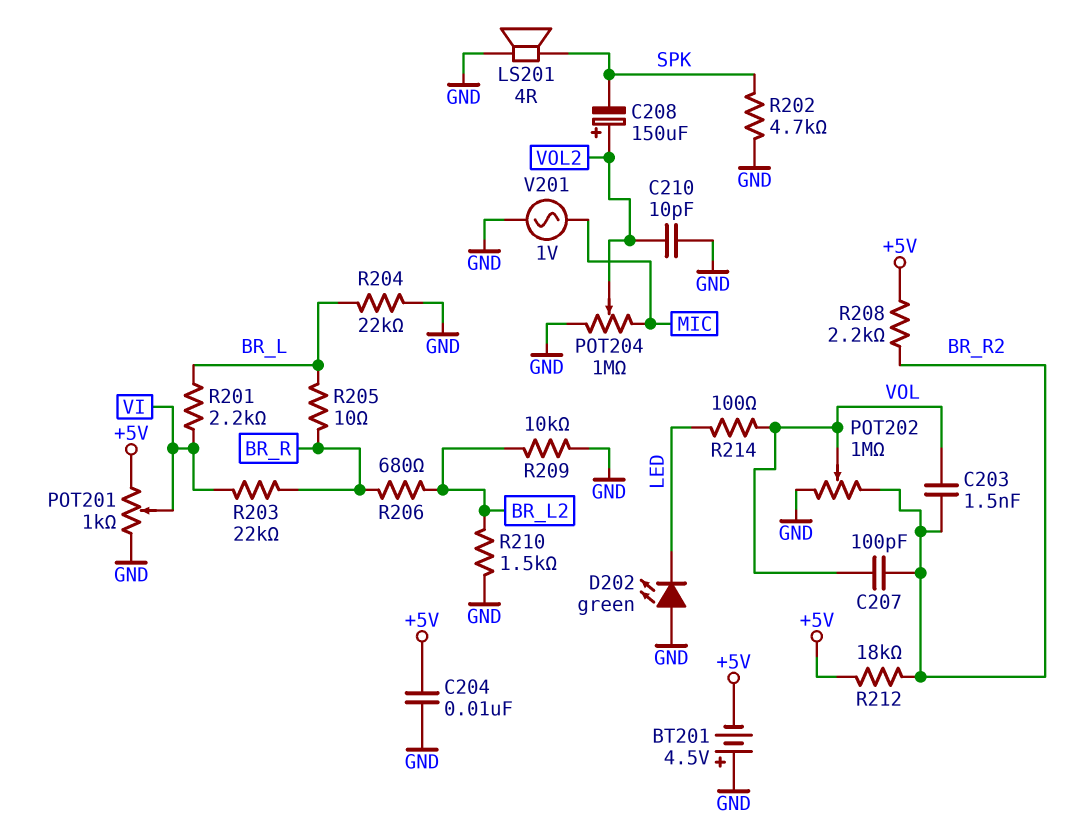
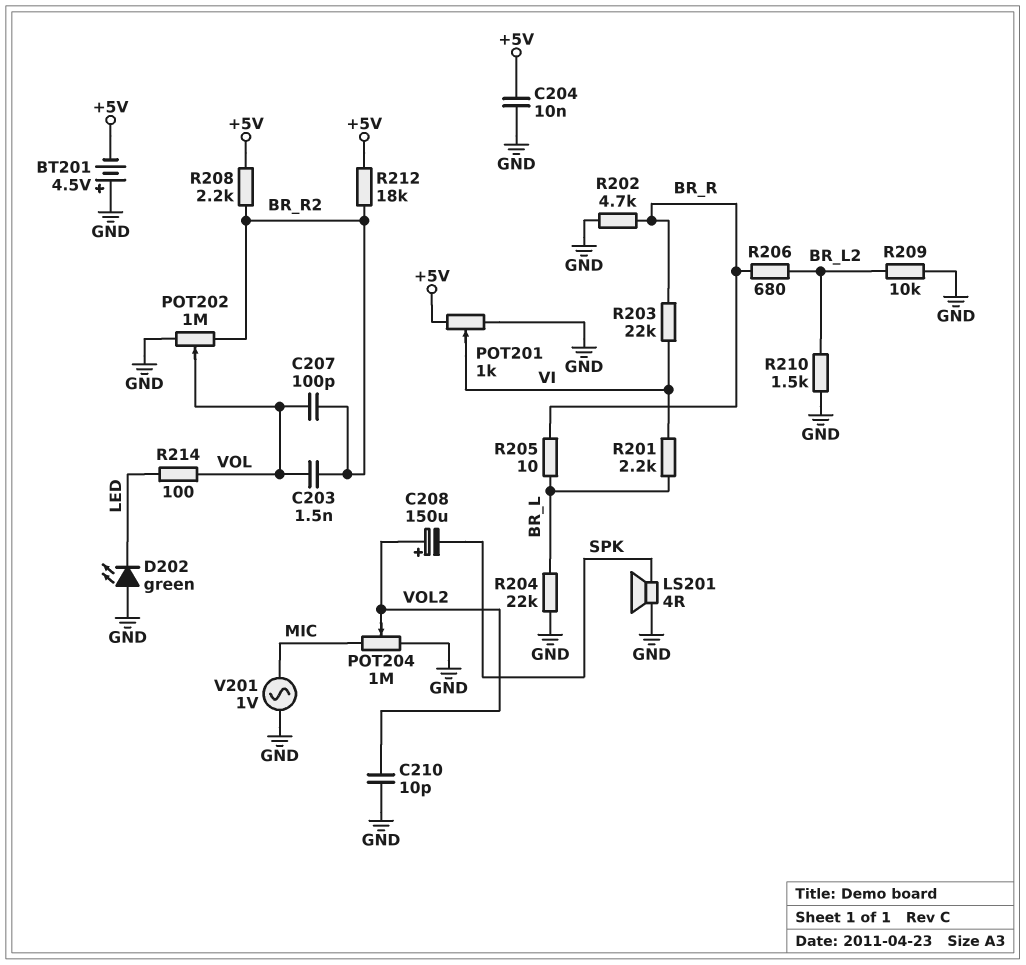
R202: 4.7k (GND, SPK) -> 4.7k (BR_R, GND)

